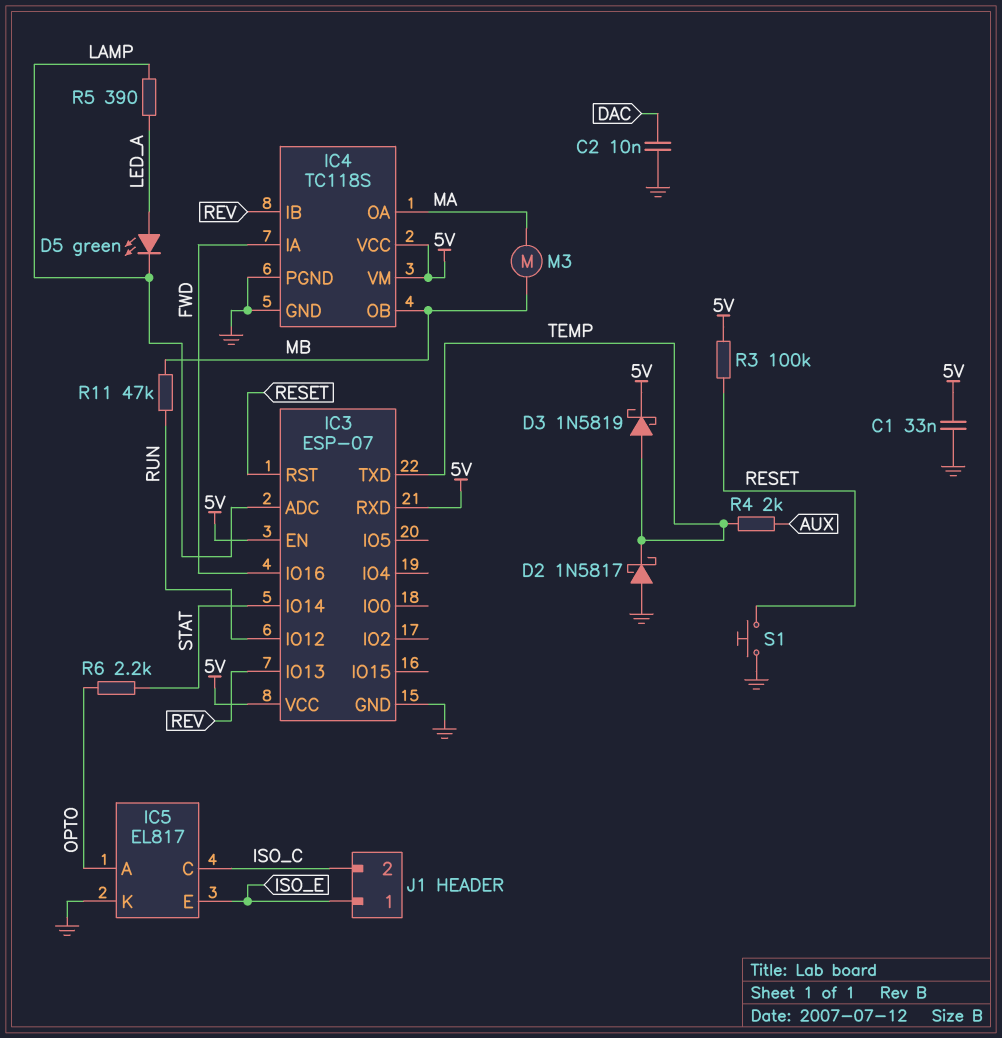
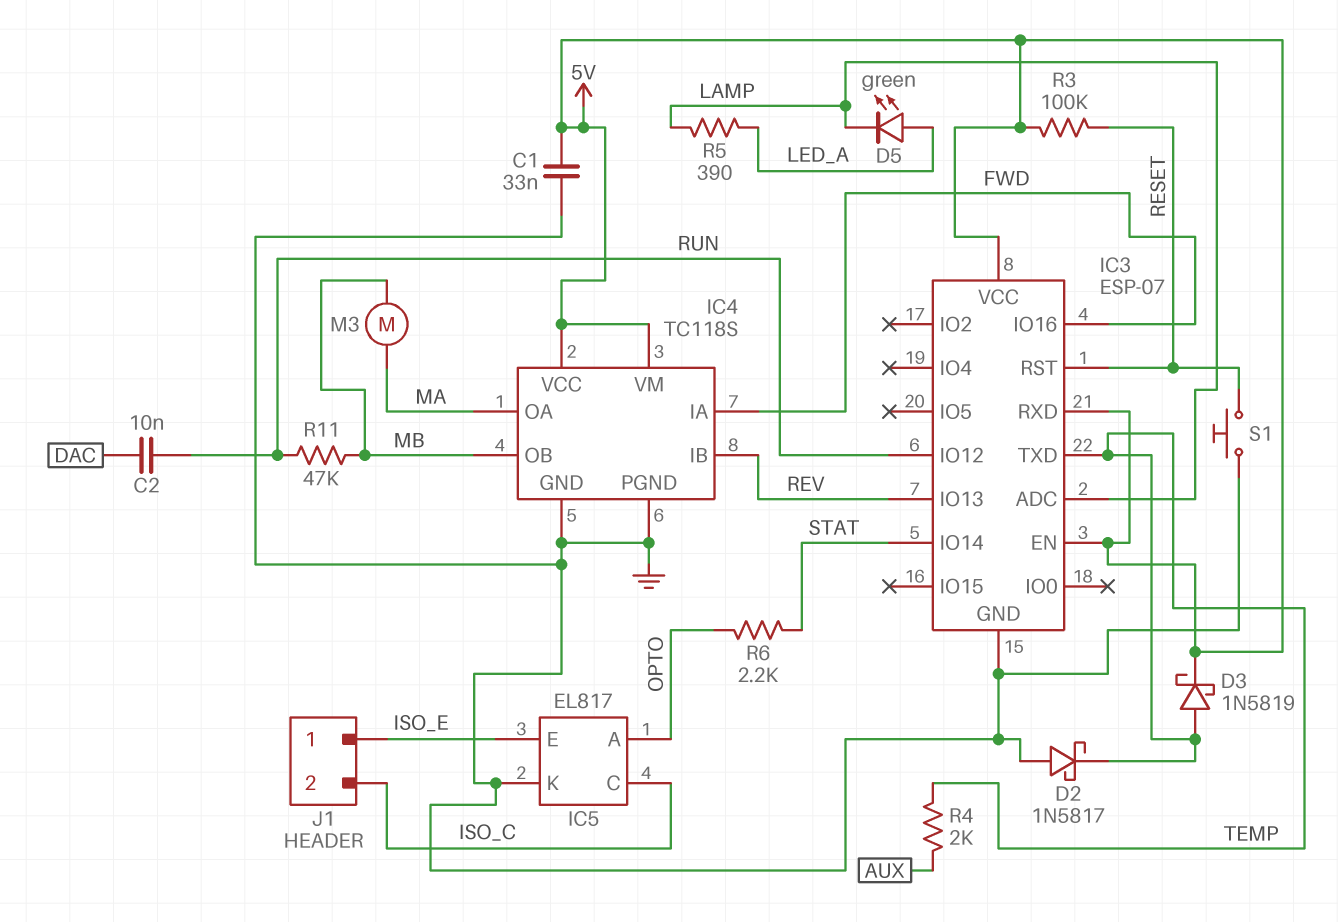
C2: 10nF (DAC, GND) -> 10nF (DAC, RUN)

